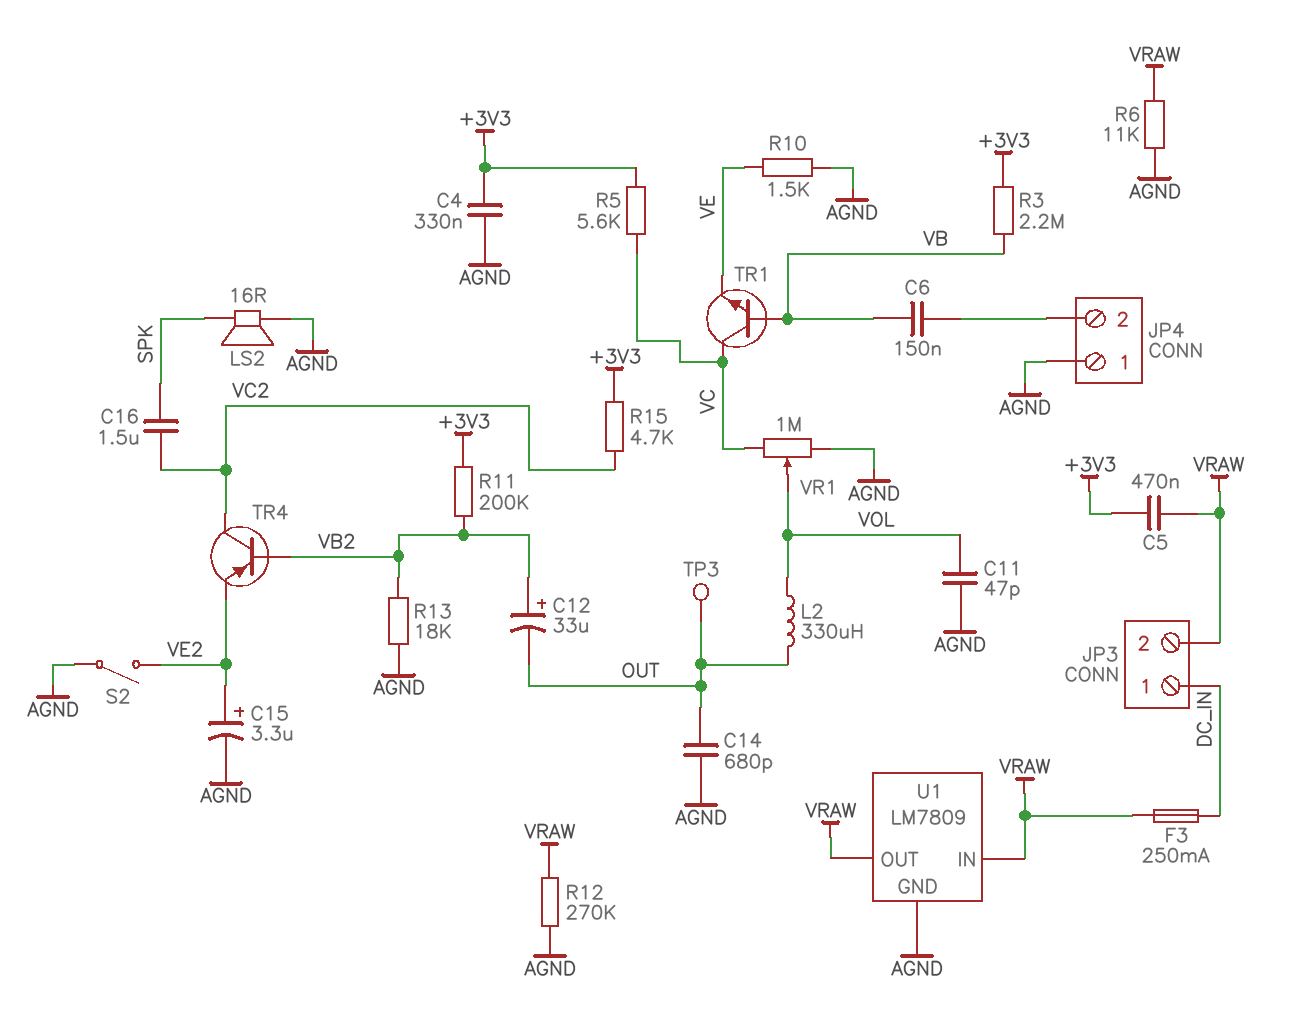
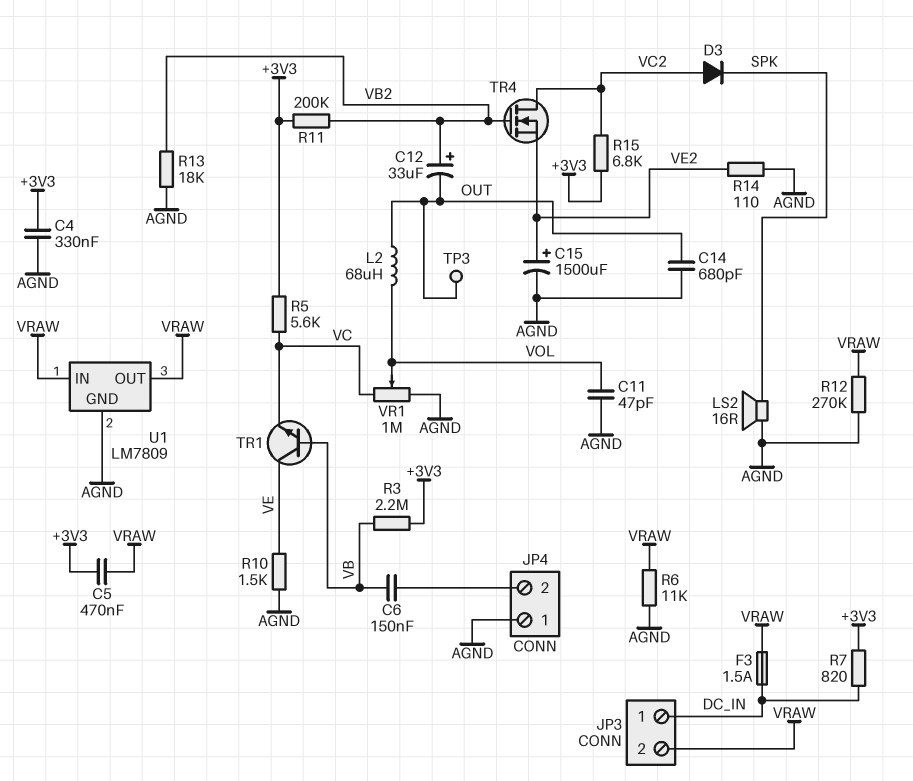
C15: 3.3uF (plus VE2, minus AGND) -> 1500uF (plus VE2, minus AGND)
C16: 1.5uF (SPK, VC2) -> none
D3: none -> diode (A VC2, K SPK)
F3: 250mA (DC_IN, VRAW) -> 1.5A (DC_IN, VRAW)
L2: 330uH (OUT, VOL) -> 68uH (OUT, VOL)
R7: none -> 820 (+3V3, DC_IN)
R14: none -> 110 (AGND, VE2)
R15: 4.7k (+3V3, VC2) -> 6.8k (+3V3, VC2)
S2: switch (AGND, VE2) -> none
TR1: NPN (B VB, C VC, E VE) -> NPN (B VB, C VE, E VC)
TR4: PNP (B VB2, C VC2, E VE2) -> NMOS (G VB2, D VC2, S VE2)

